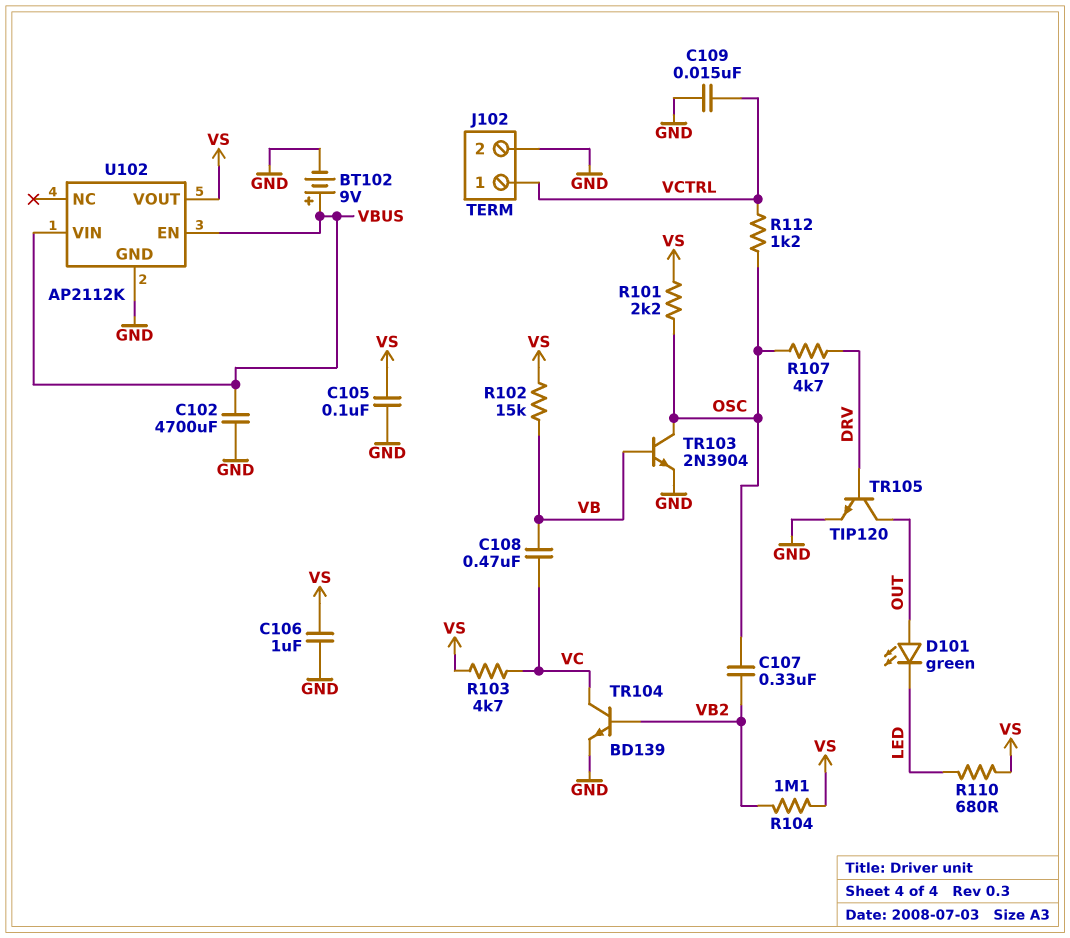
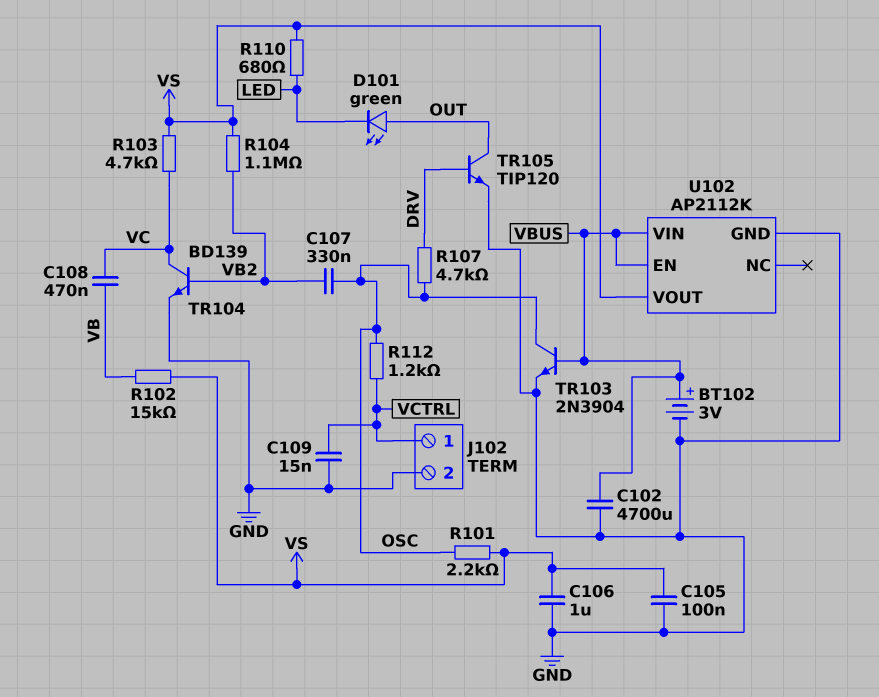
BT102: 9V (plus VBUS, minus GND) -> 3V (plus VBUS, minus GND)
TR103: NPN 2N3904 (B VB, C OSC, E GND) -> NPN 2N3904 (B VBUS, C OSC, E GND)

